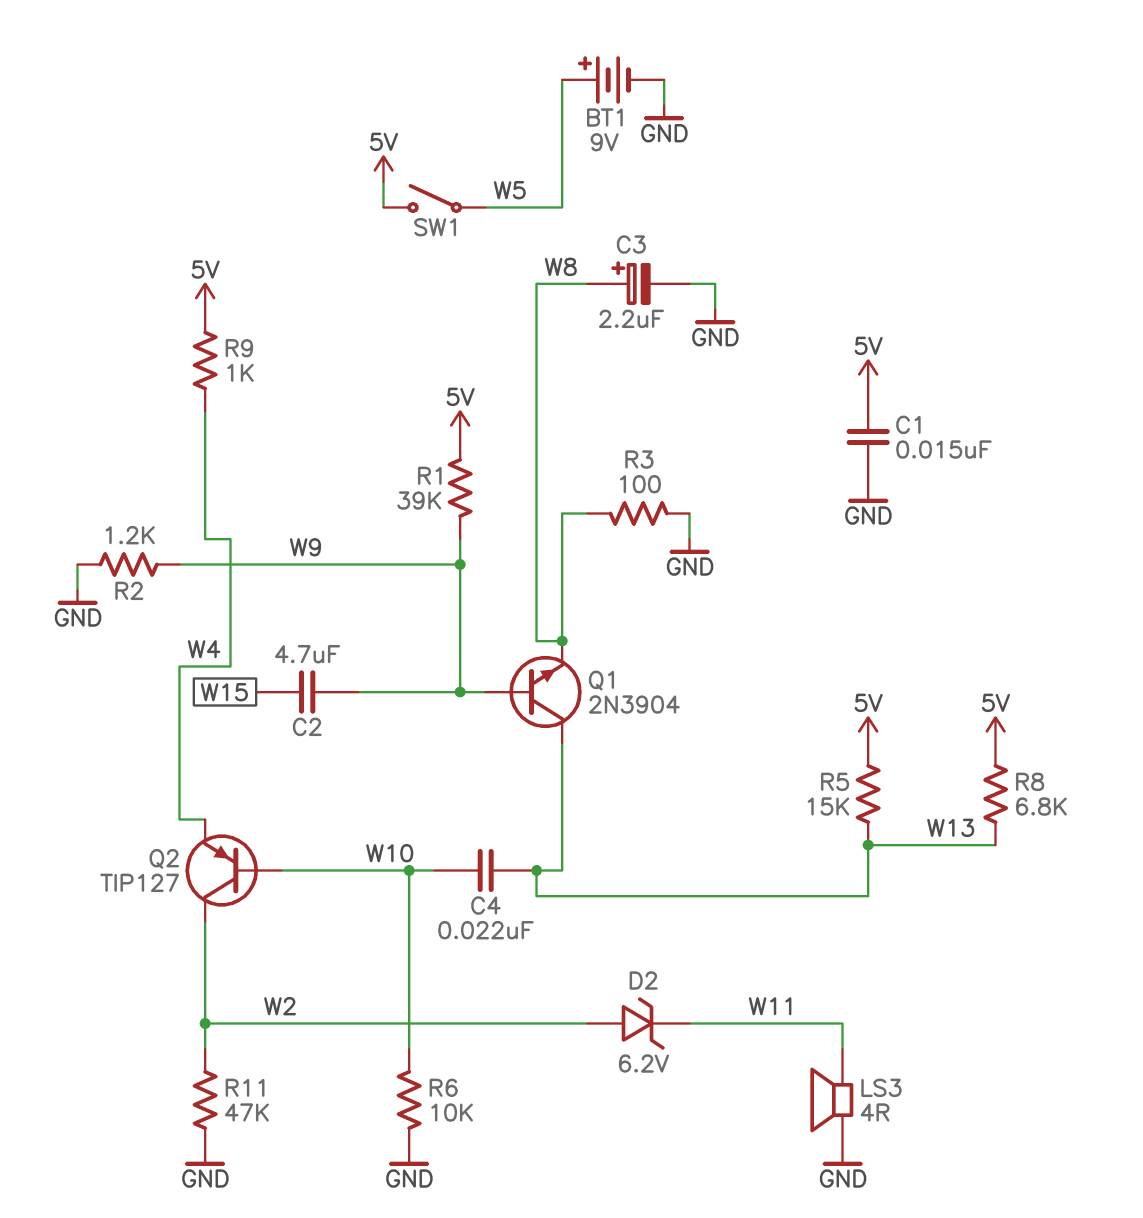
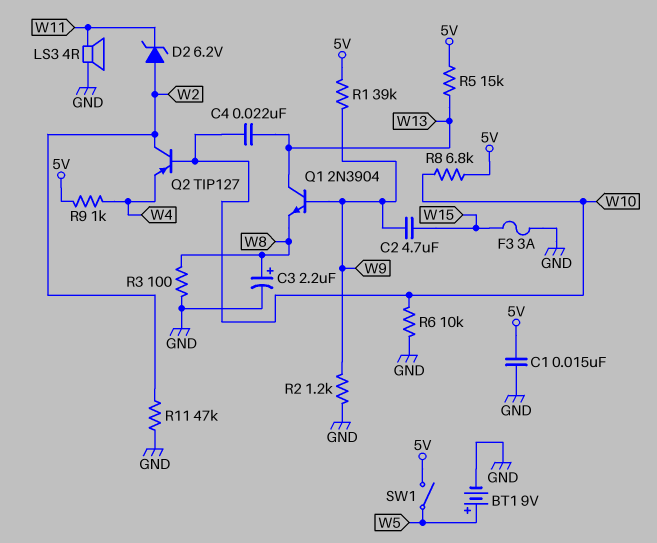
F3: none -> 3A (GND, W15)
R8: 6.8k (5V, W13) -> 6.8k (5V, W10)

